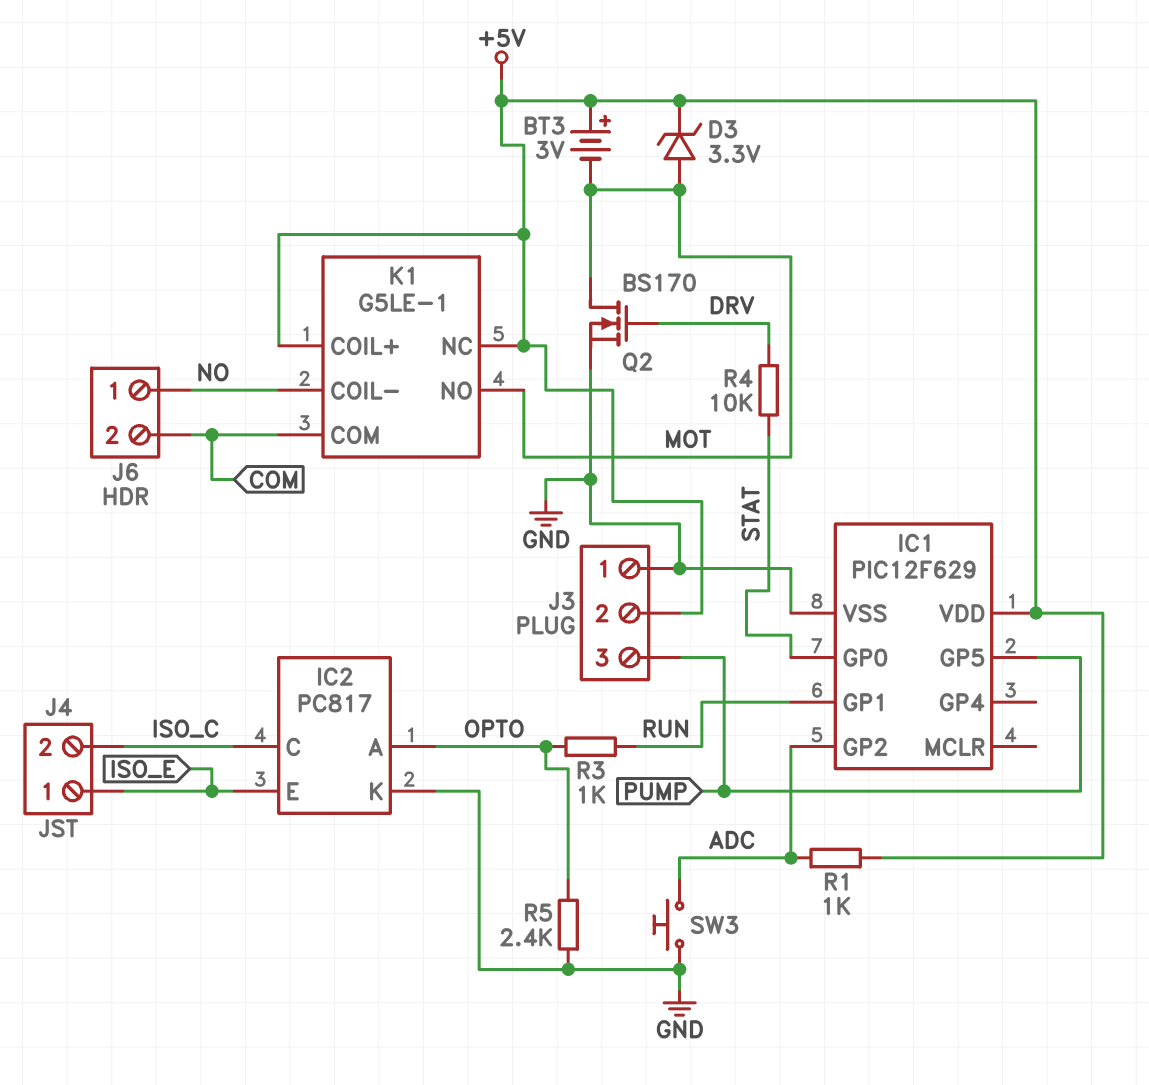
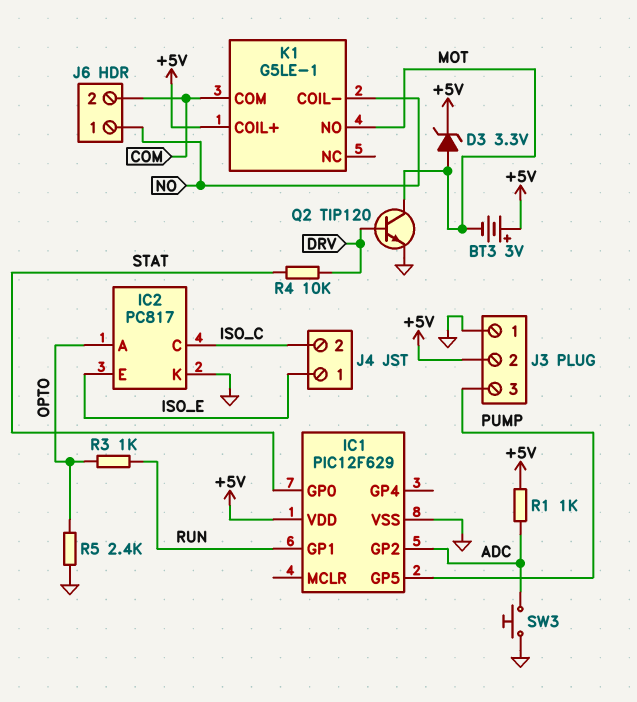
K1 pin NC: +5V -> none
Q2: NMOS BS170 (G DRV, D MOT, S GND) -> NPN TIP120 (B DRV, C MOT, E GND)

